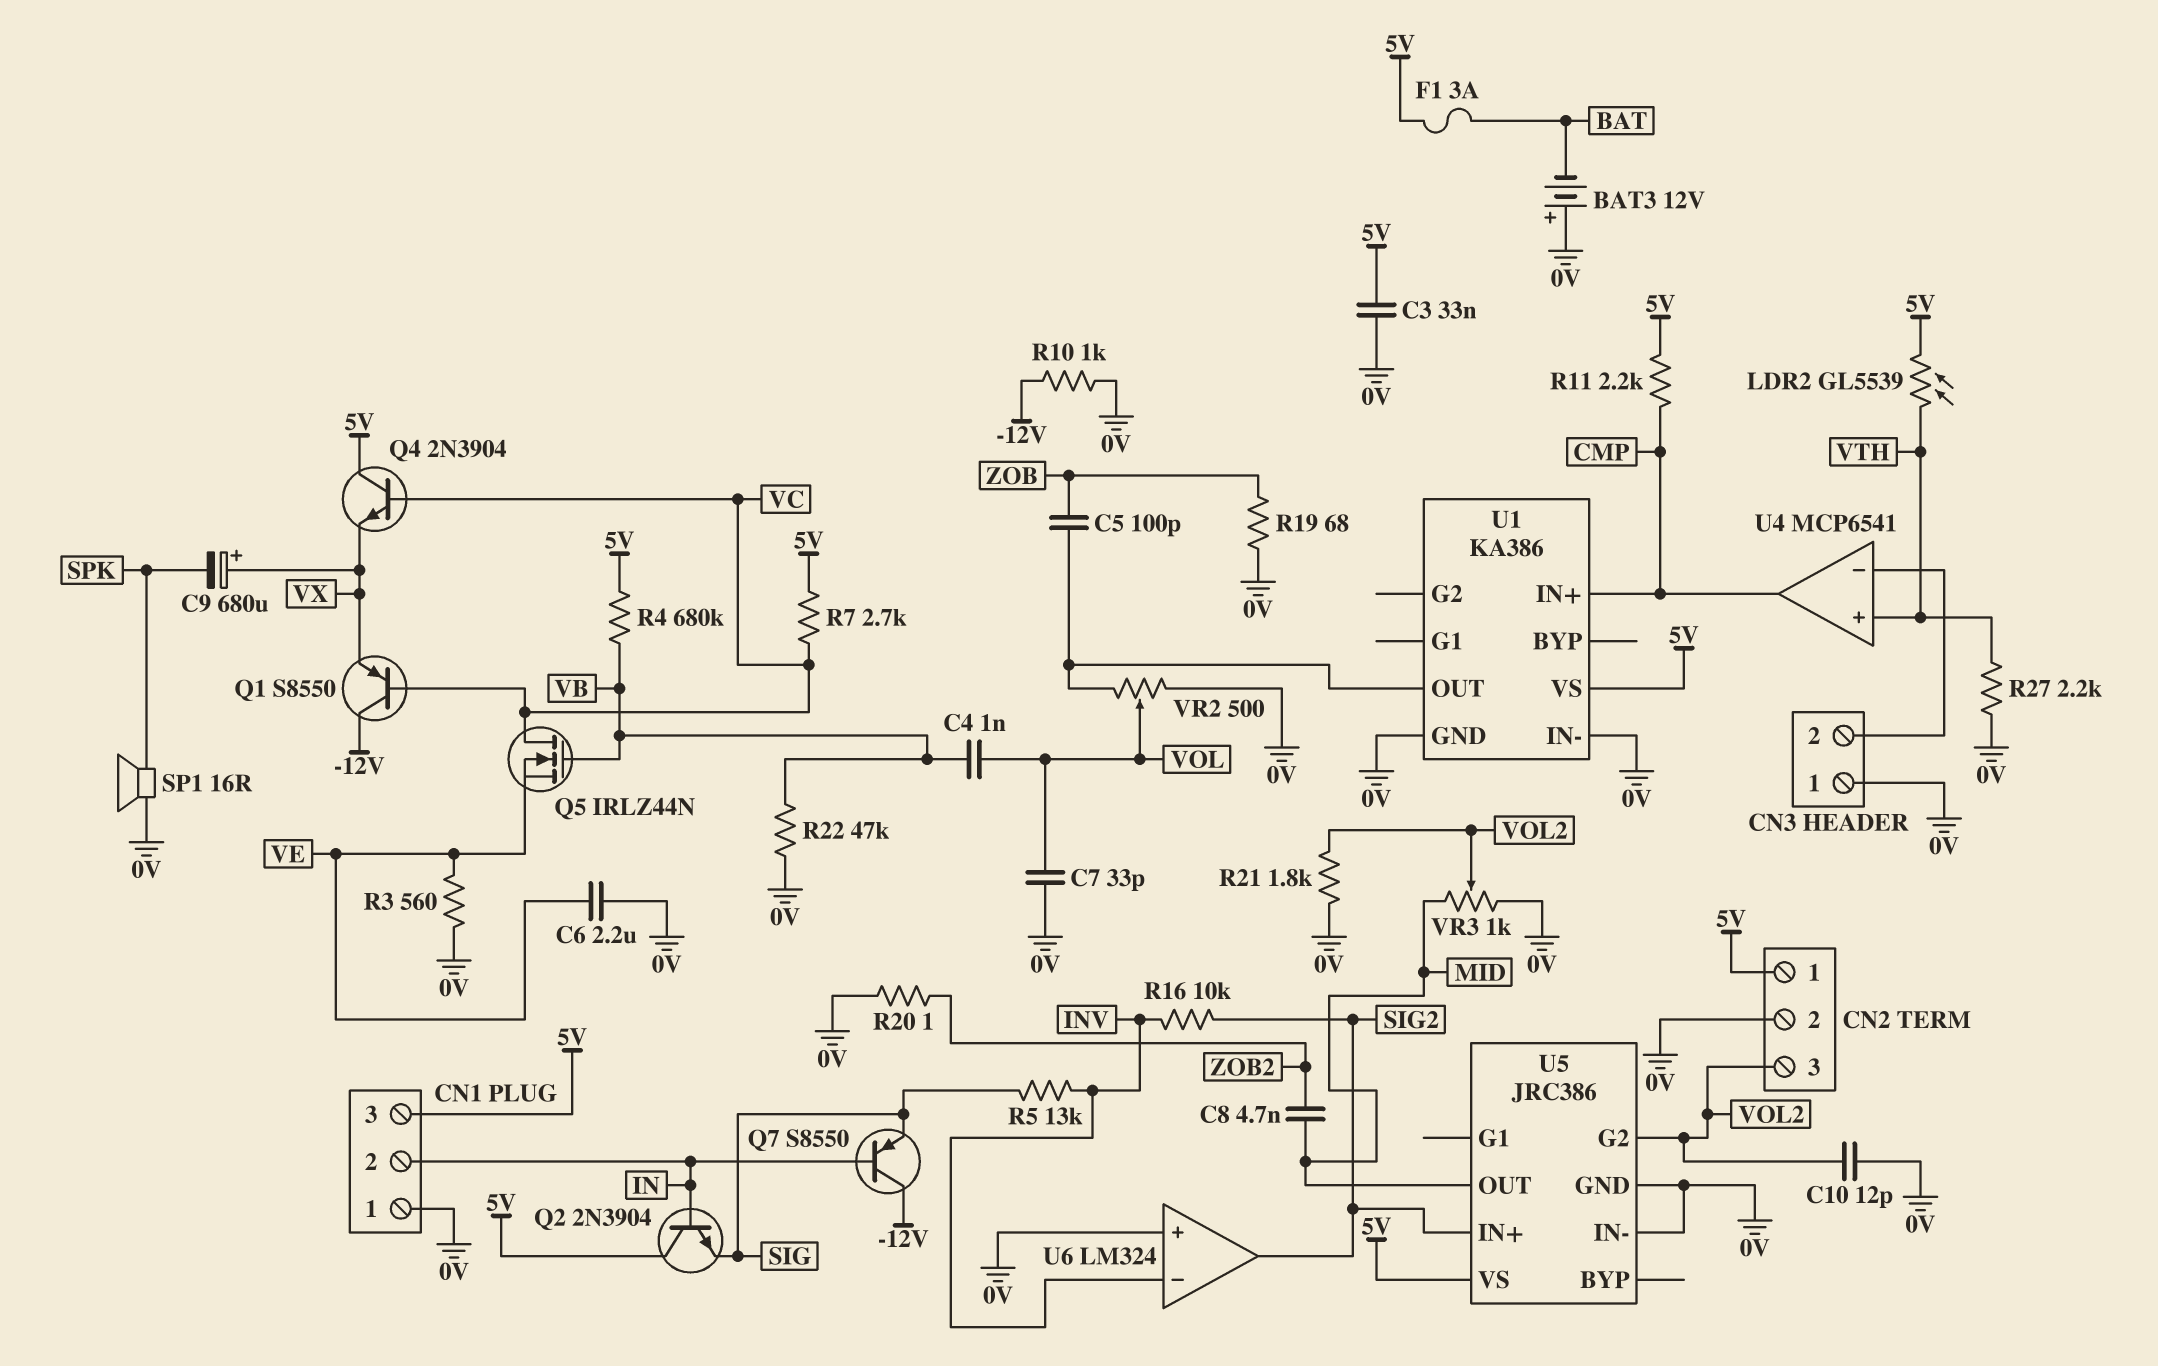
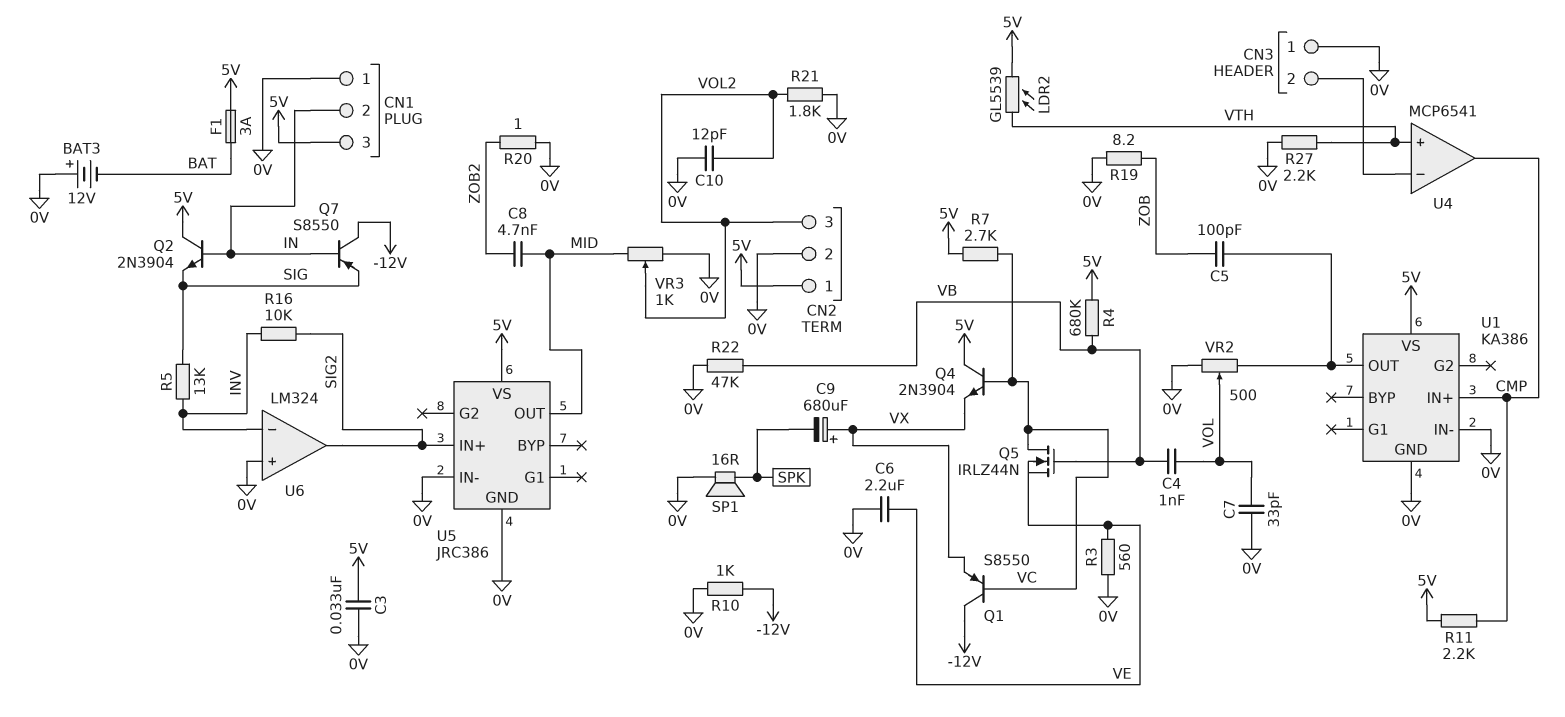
R19: 68 (0V, ZOB) -> 8.2 (0V, ZOB)
U5 pin G2: VOL2 -> none

